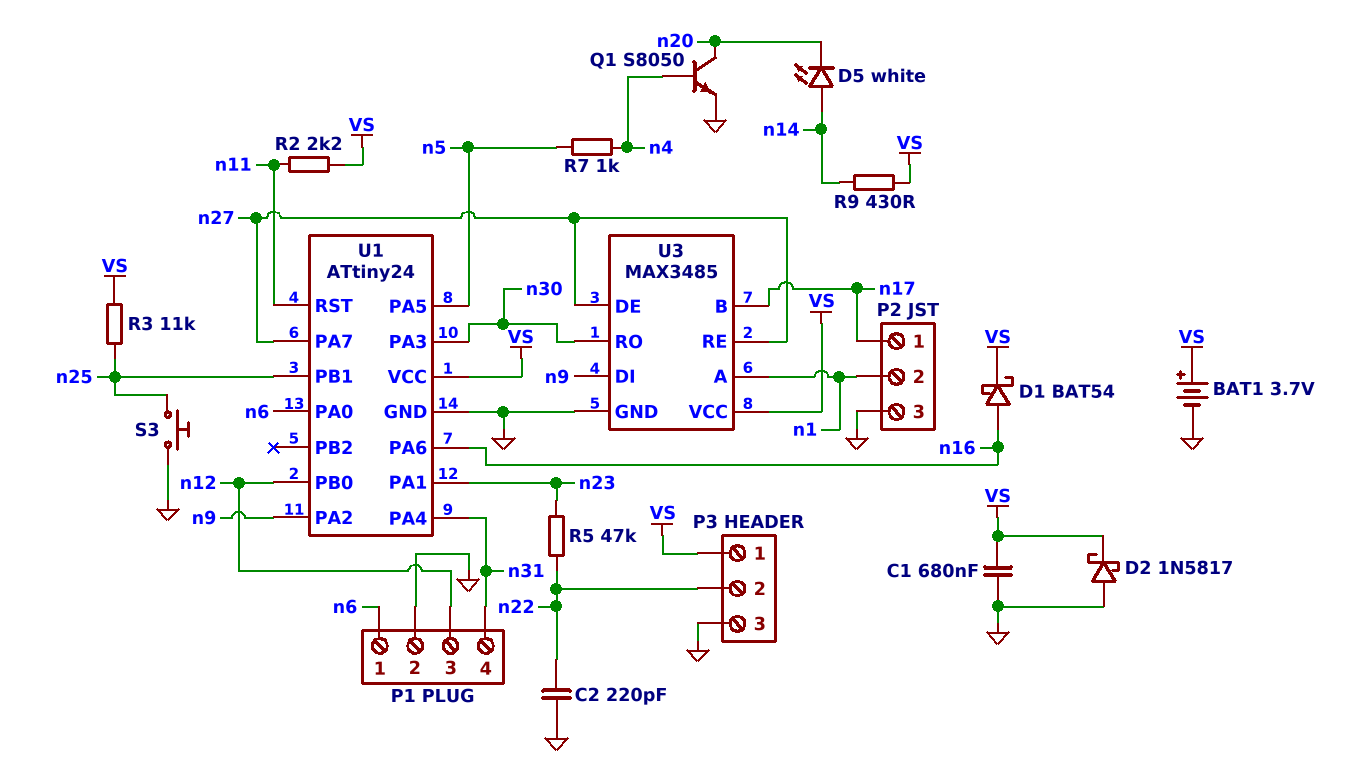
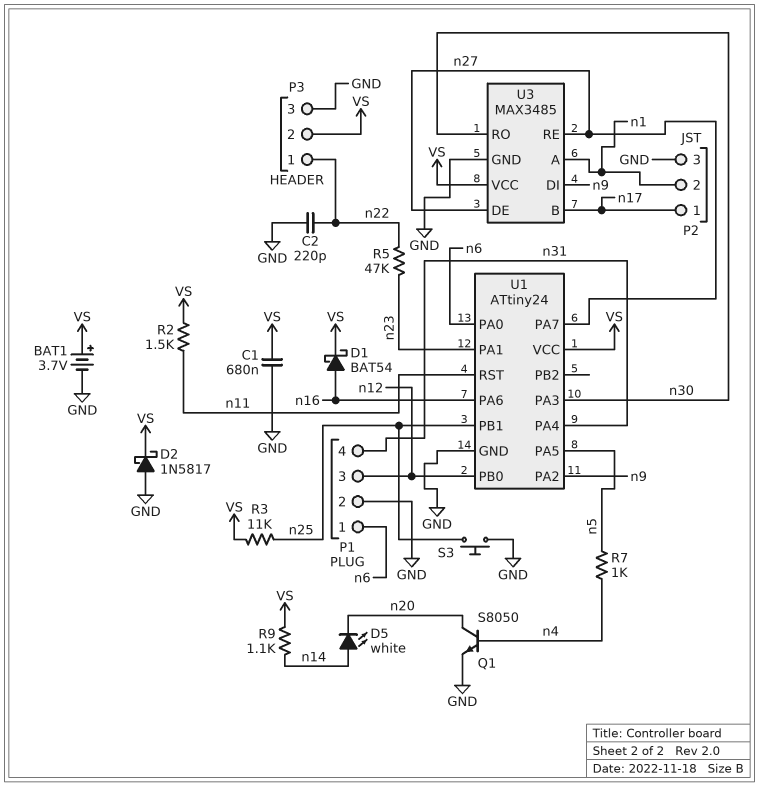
P3 pin 1: VS -> n22
P3 pin 2: n22 -> VS
R2: 2.2k (VS, n11) -> 1.5k (VS, n11)
R9: 430 (VS, n14) -> 1.1k (VS, n14)

